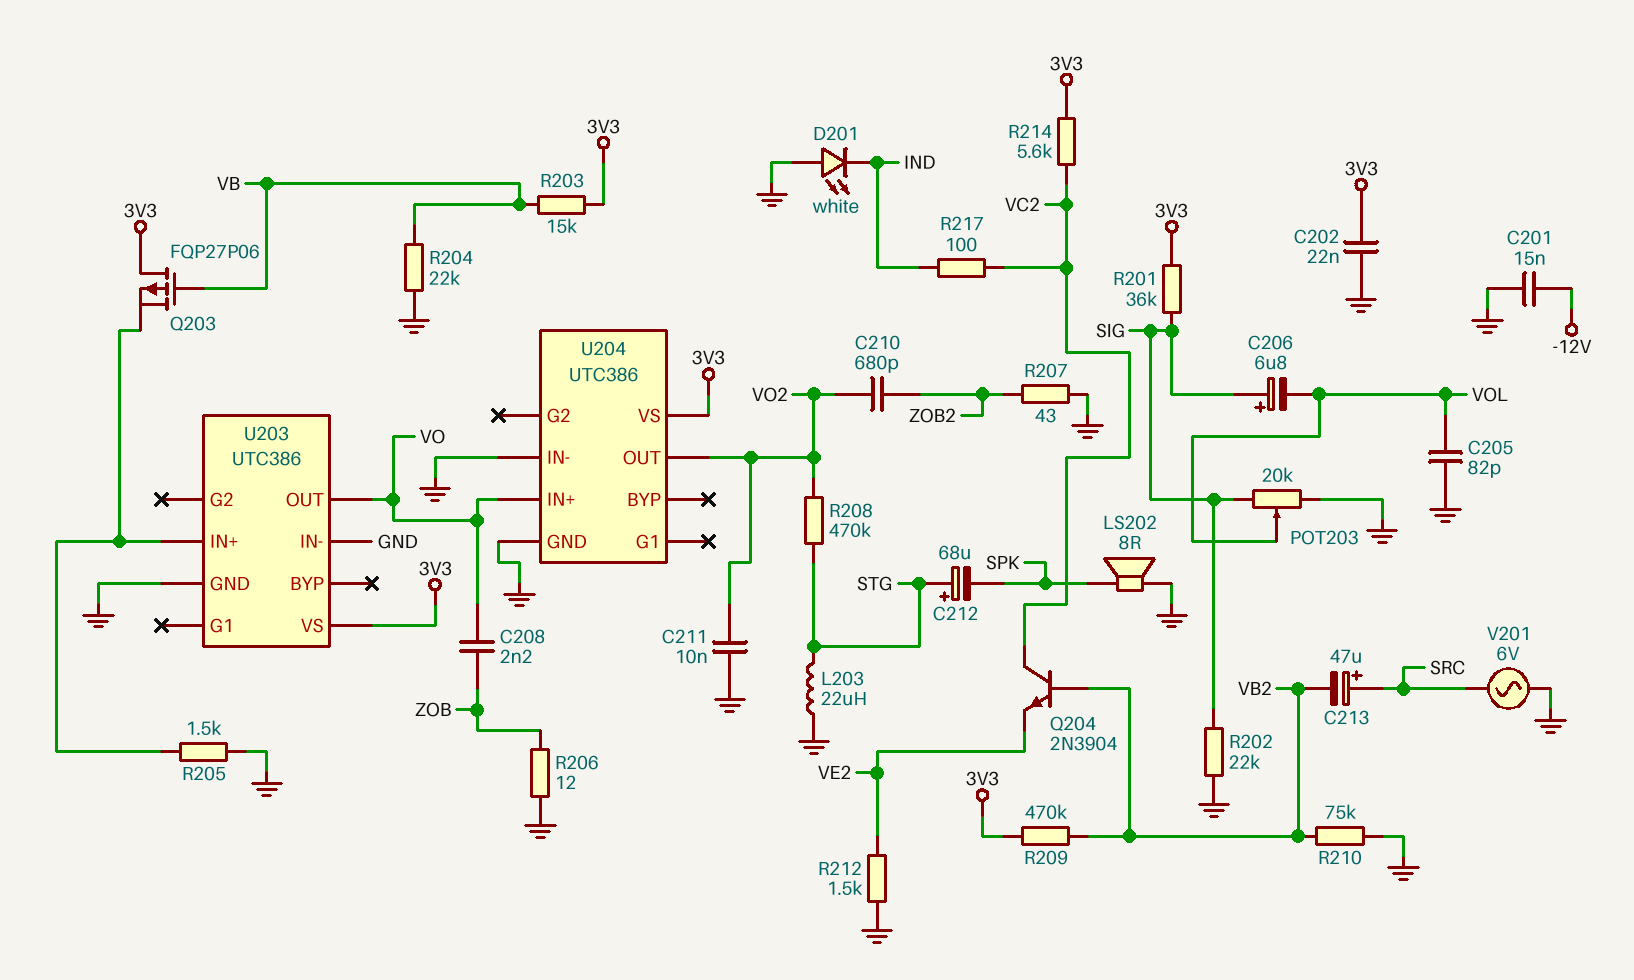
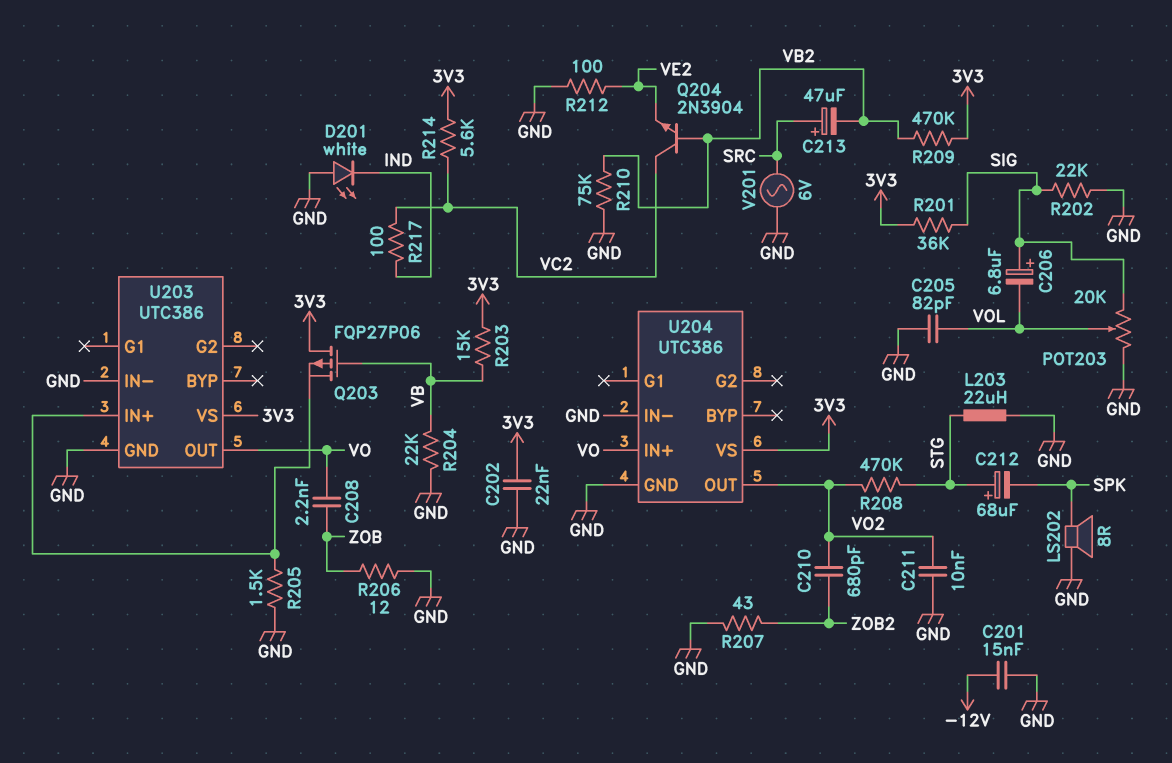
R212: 1.5k (GND, VE2) -> 100 (GND, VE2)

